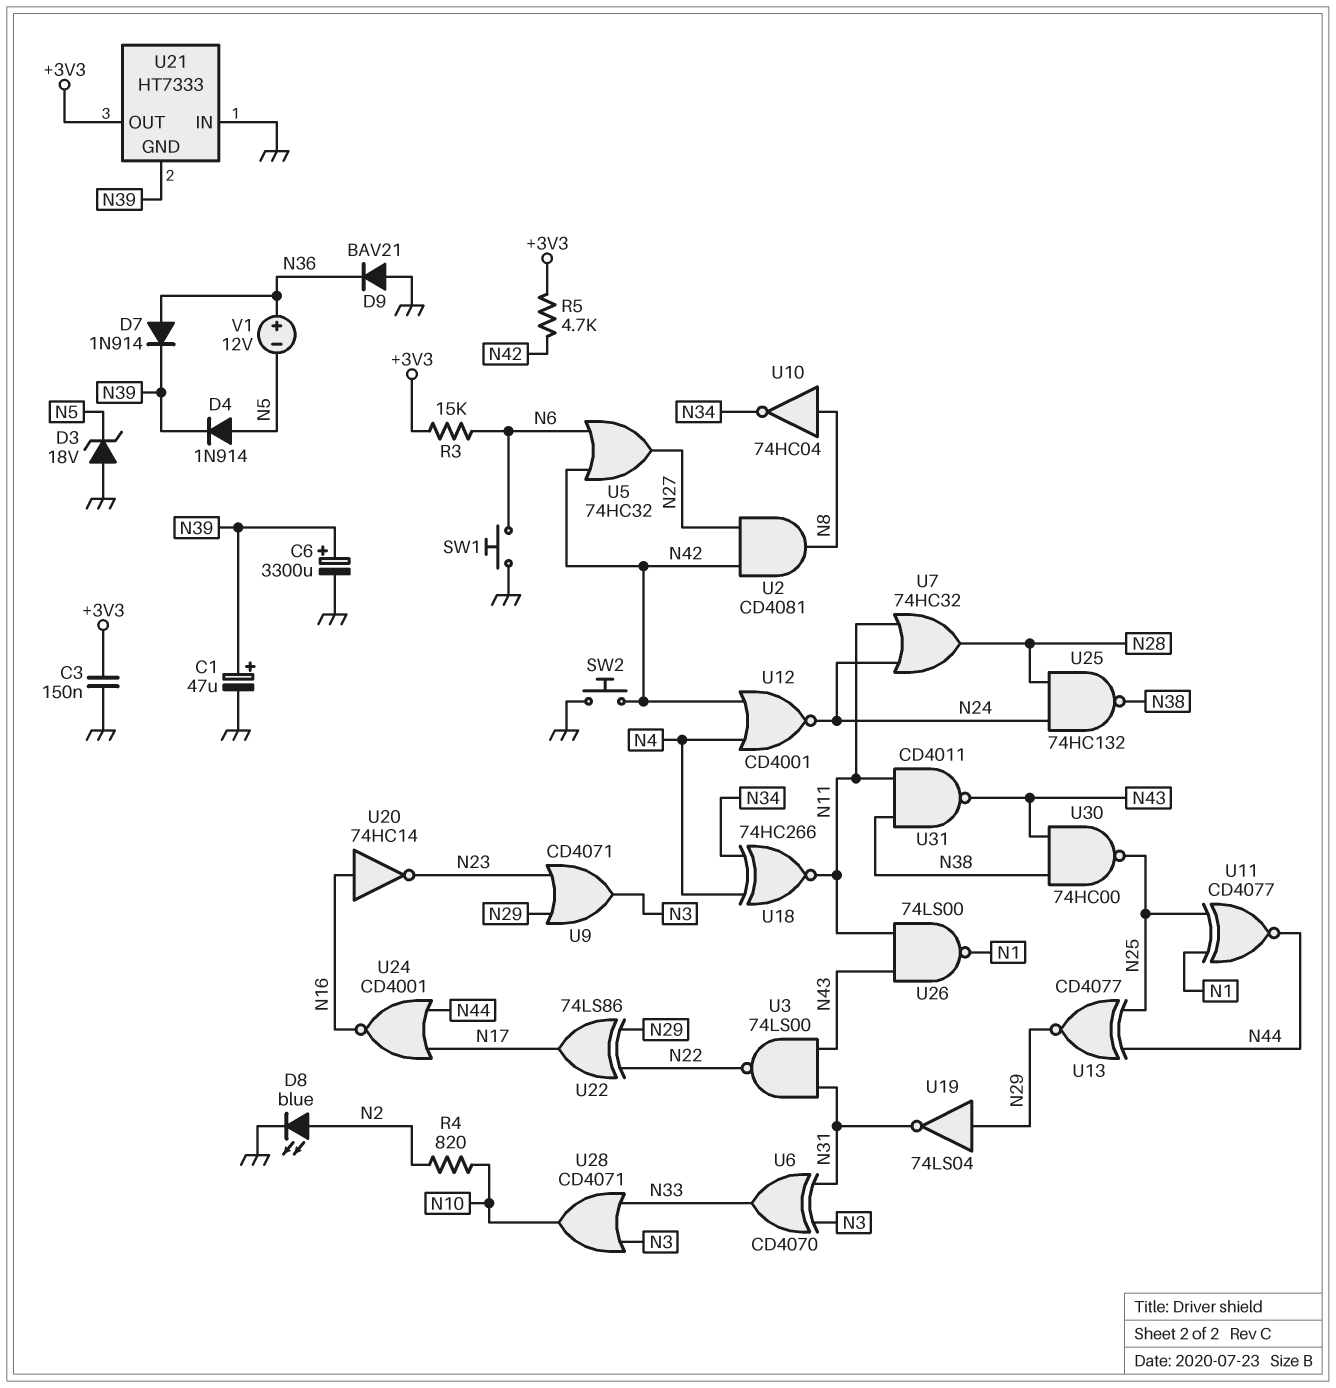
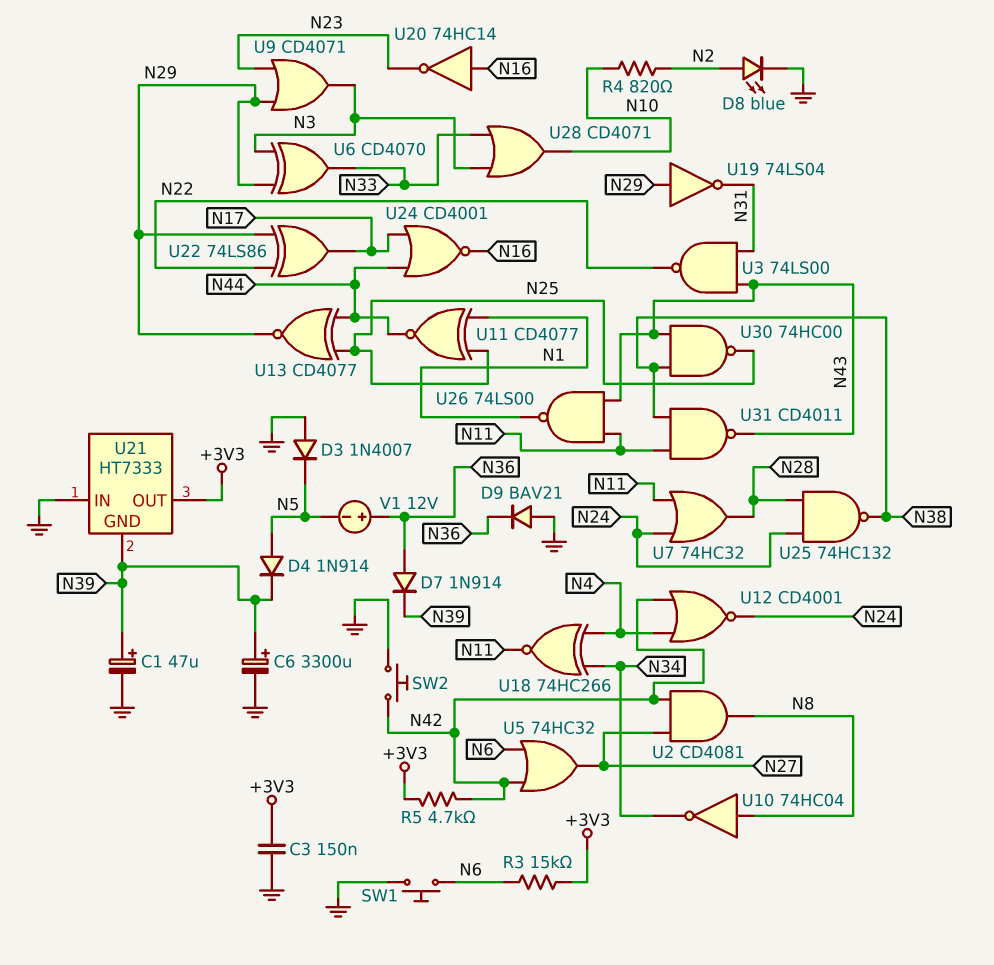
D3: zener 18V (A GND, K N5) -> diode 1N4007 (A GND, K N5)
U6: XOR CD4070 (in N3, in N31, out N33) -> XOR CD4070 (in N3, in N29, out N33)

